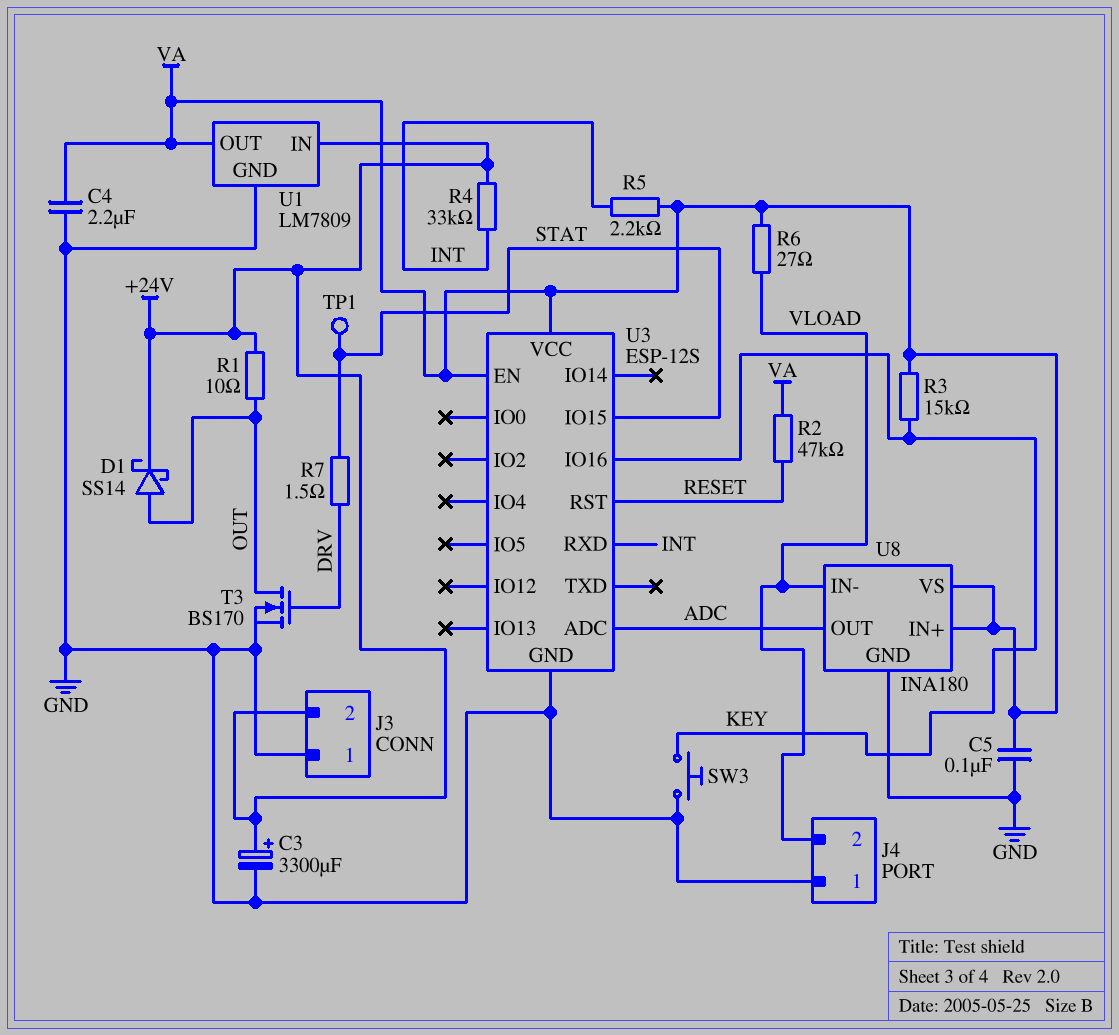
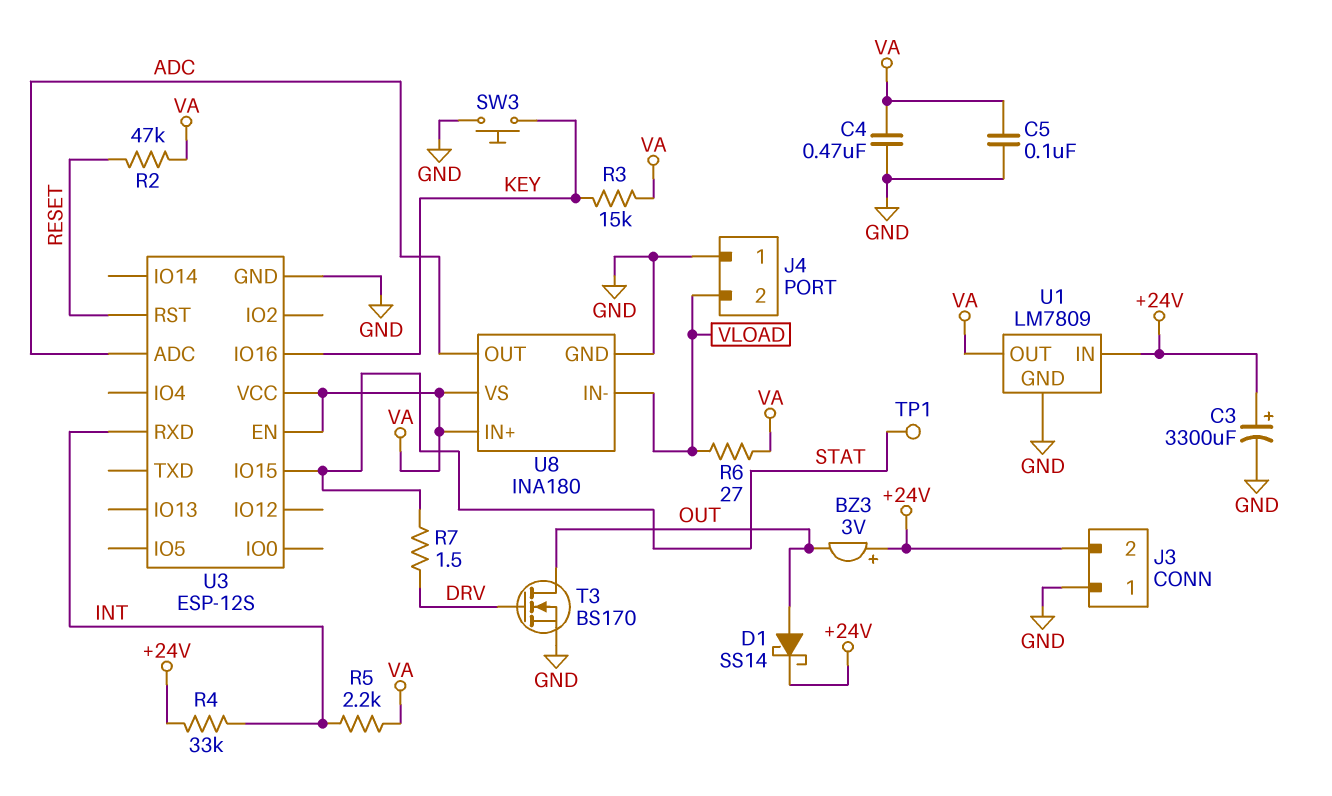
BZ3: none -> buzzer 3V (plus +24V, minus OUT)
C4: 2.2uF (GND, VA) -> 470nF (GND, VA)
R1: 10 (+24V, OUT) -> none

